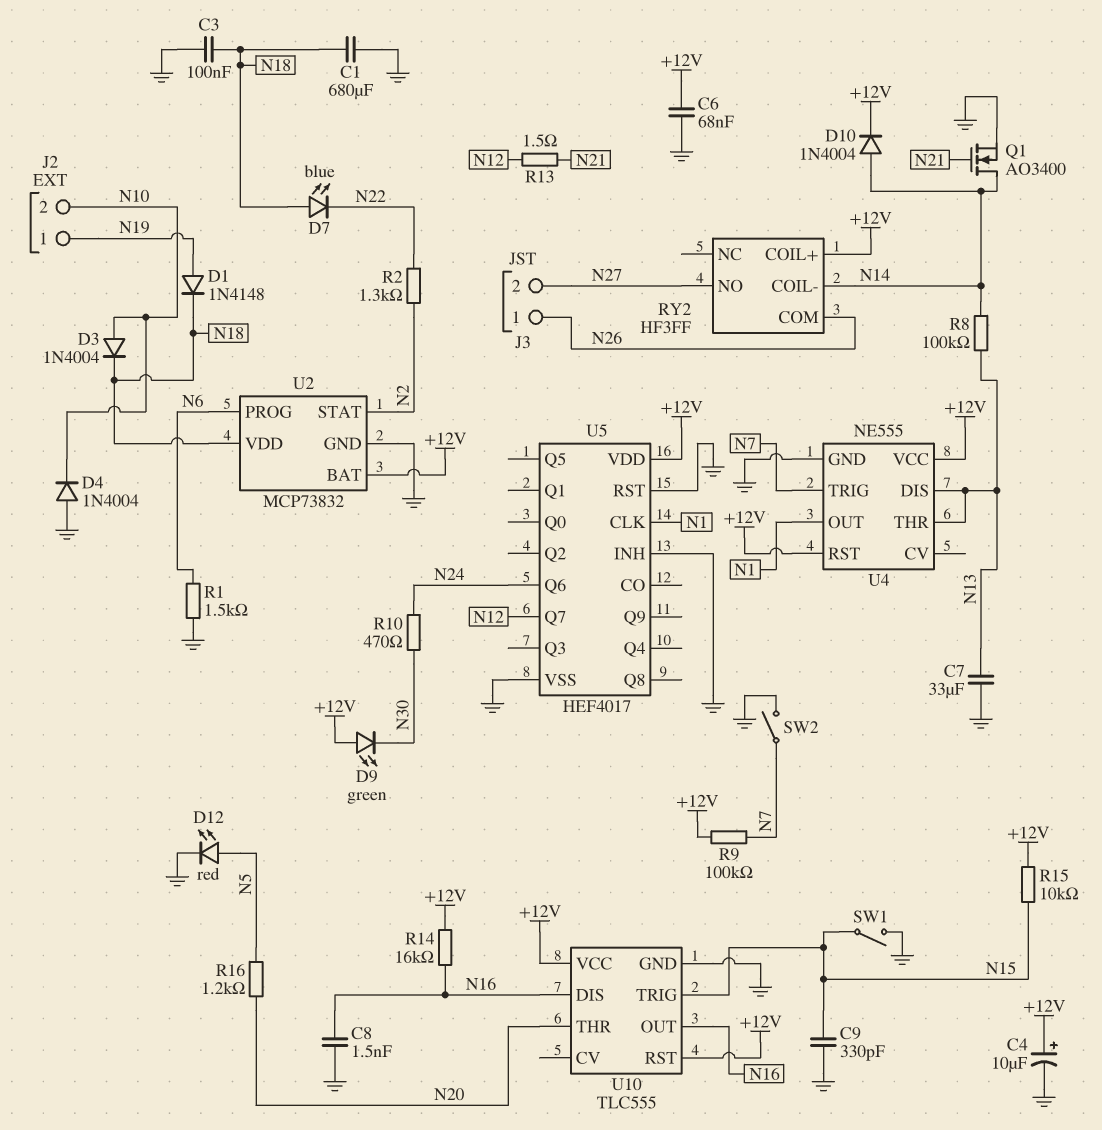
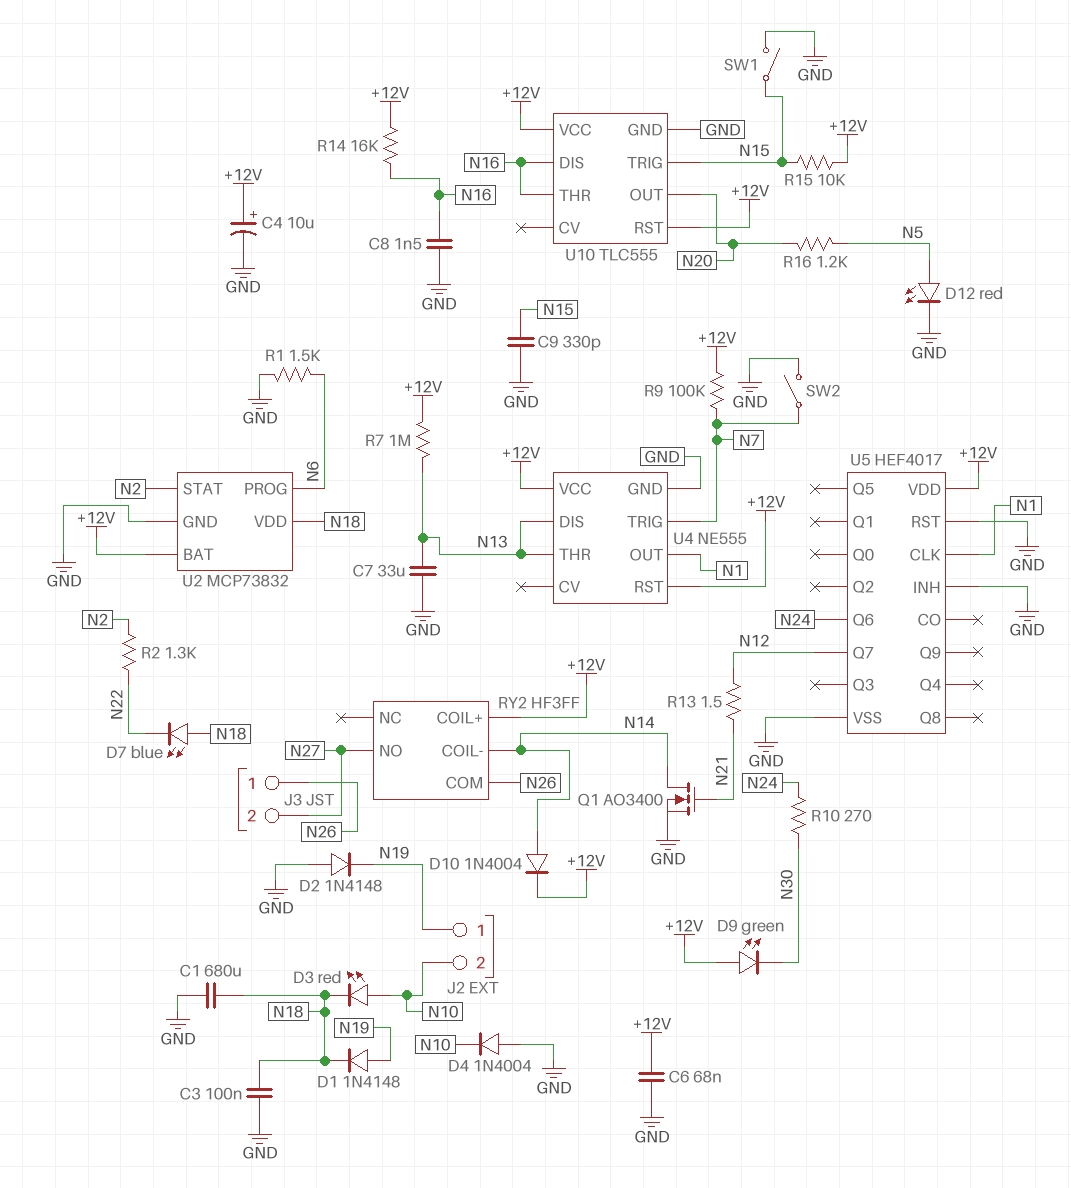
D2: none -> diode 1N4148 (A GND, K N19)
D3: diode 1N4004 (A N10, K N18) -> LED red (A N10, K N18)
R7: none -> 1M (+12V, N13)
R8: 100k (N13, N14) -> none
R10: 470 (N24, N30) -> 270 (N24, N30)
U10 pin OUT: N16 -> N20
U10 pin THR: N20 -> N16

